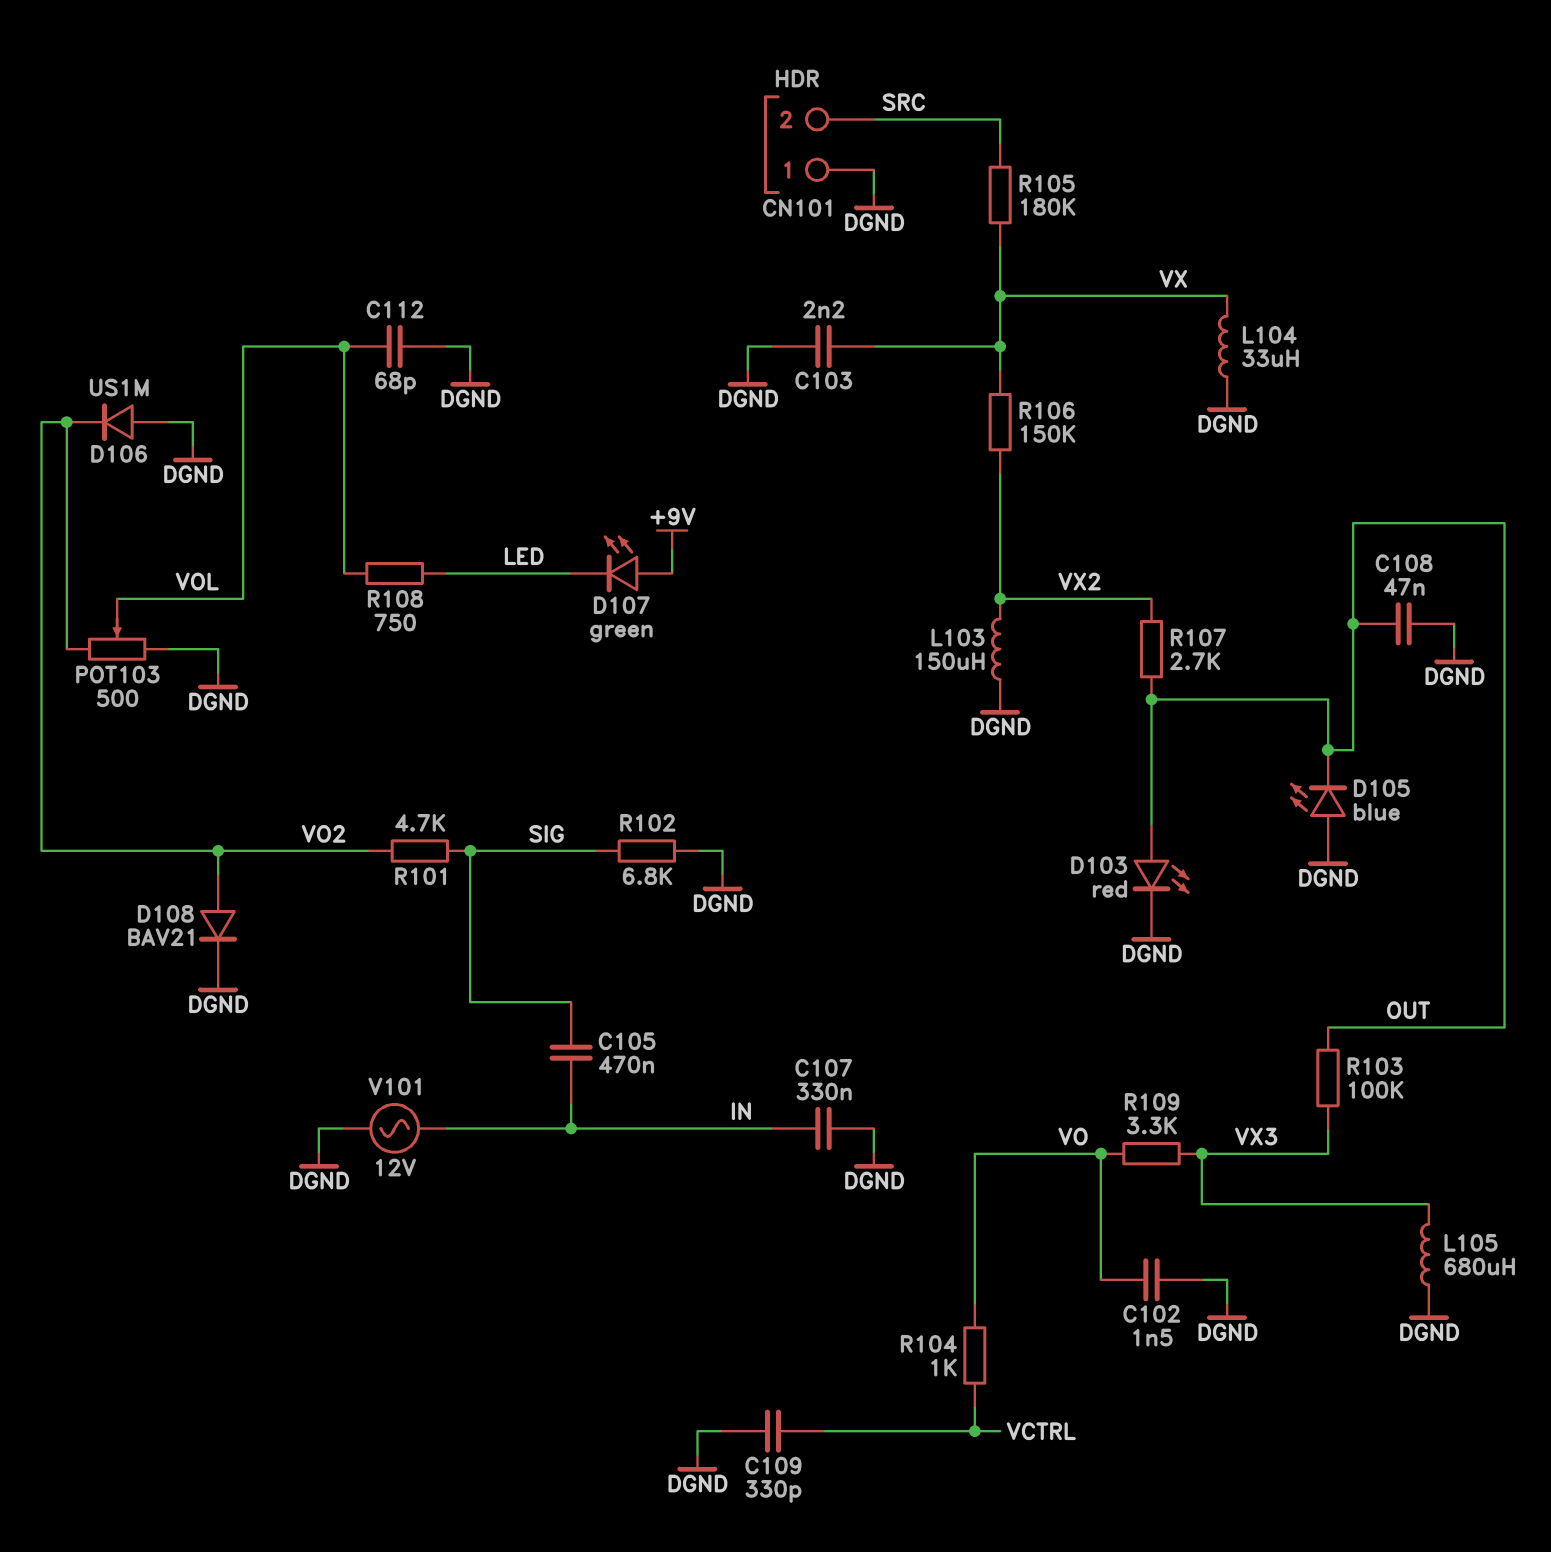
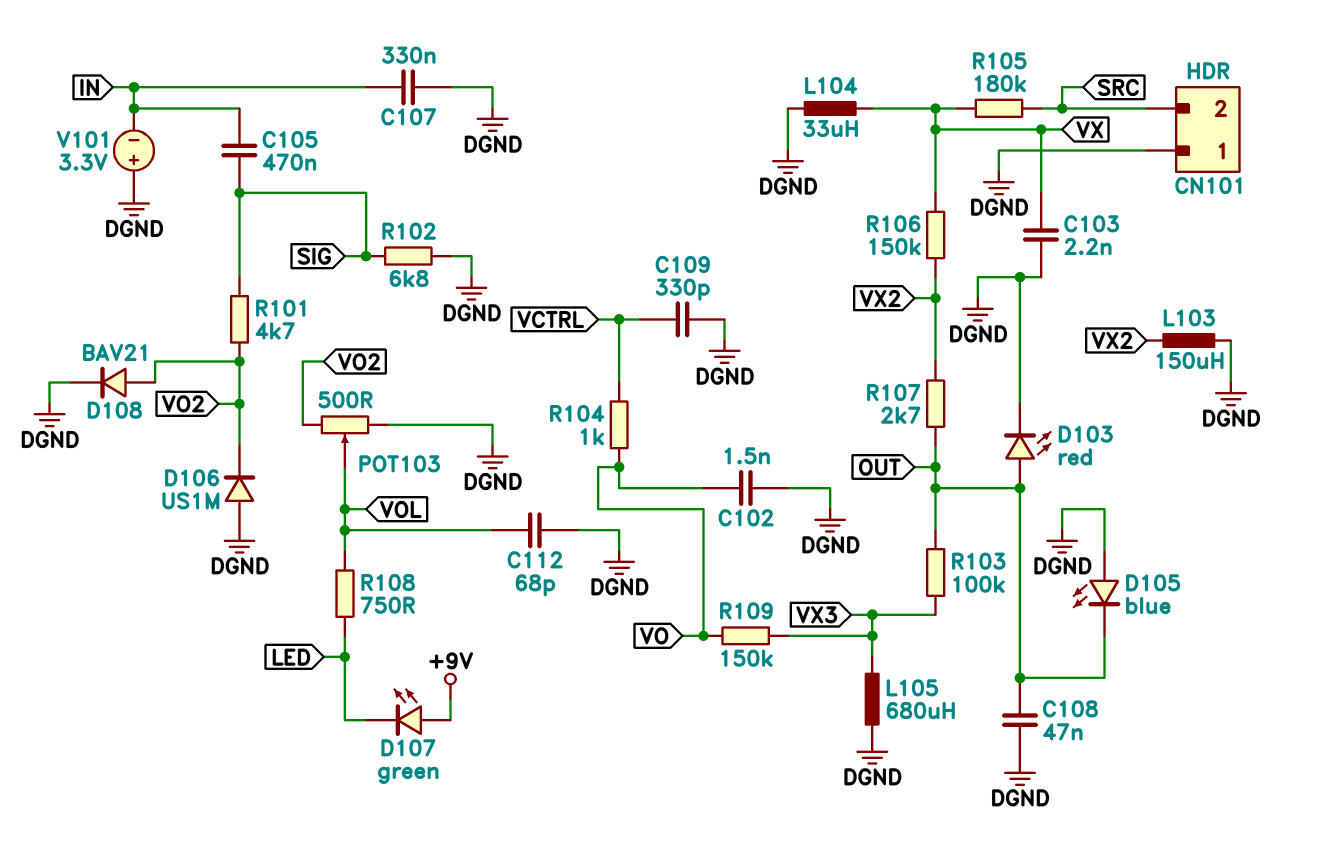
R109: 3.3k (VO, VX3) -> 150k (VO, VX3)
V101: AC 12V (DGND, IN) -> 3.3V (plus DGND, minus IN)

